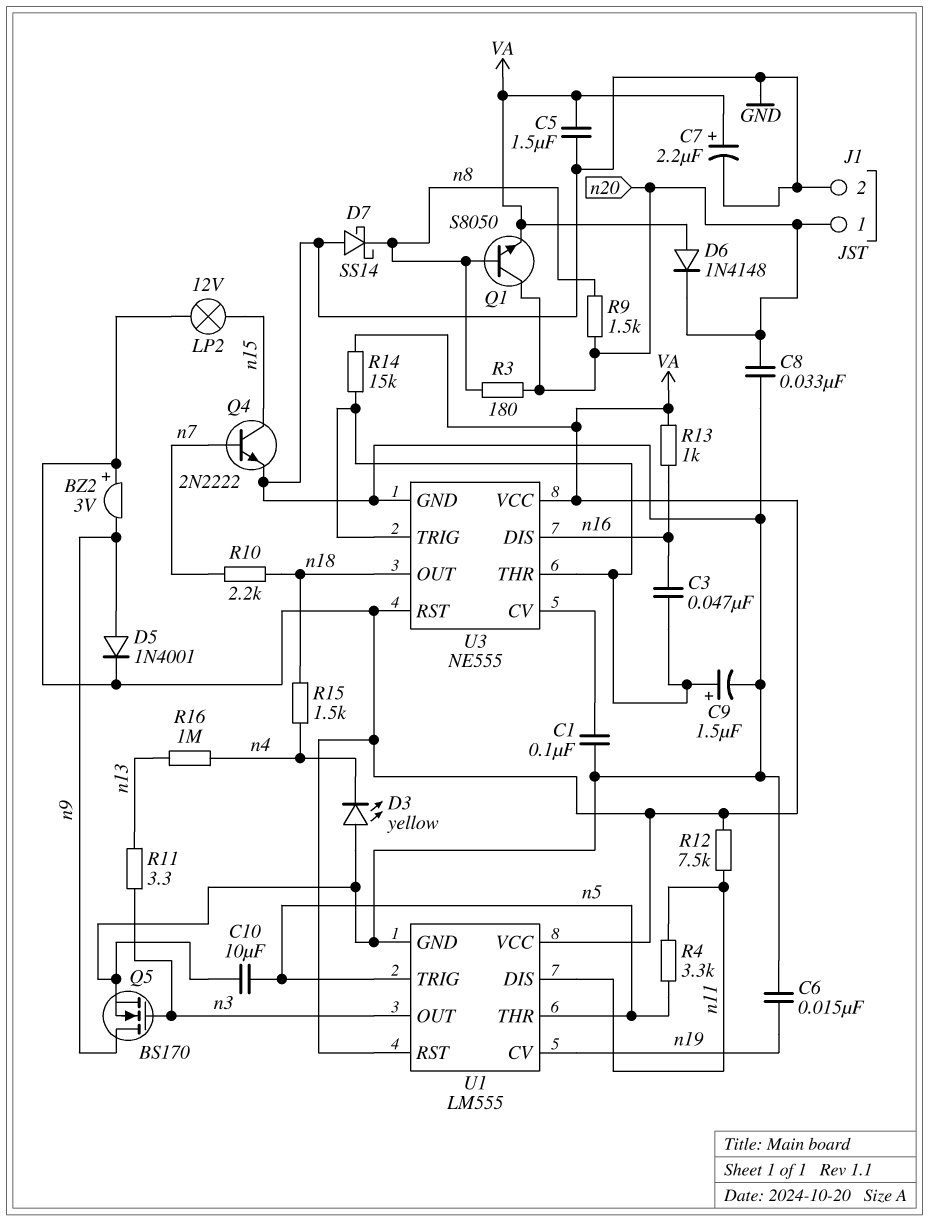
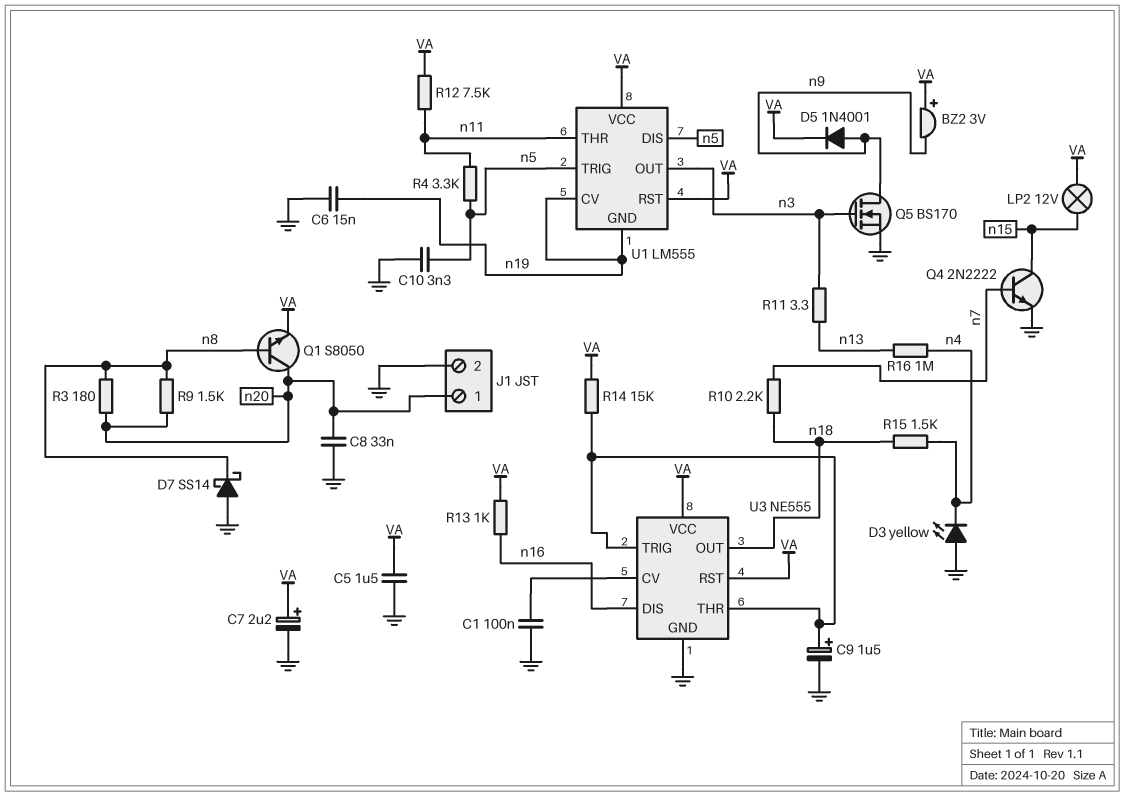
C3: 47nF (U3/THR, n16) -> none
C10: 10uF (GND, n5) -> 3.3nF (GND, n5)
D6: diode 1N4148 (A VA, K n20) -> none
U1 pin DIS: n11 -> n5
U1 pin GND: GND -> n19
U1 pin THR: n5 -> n11

